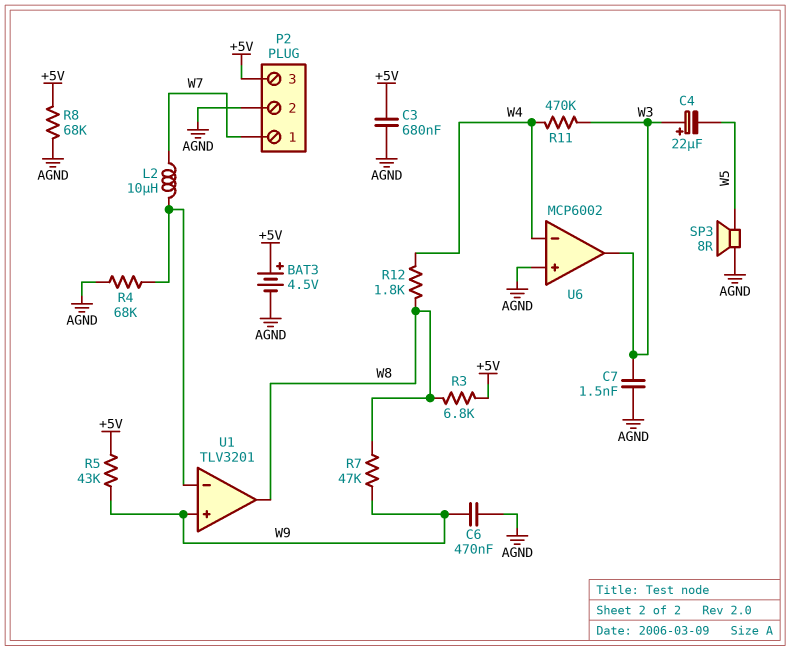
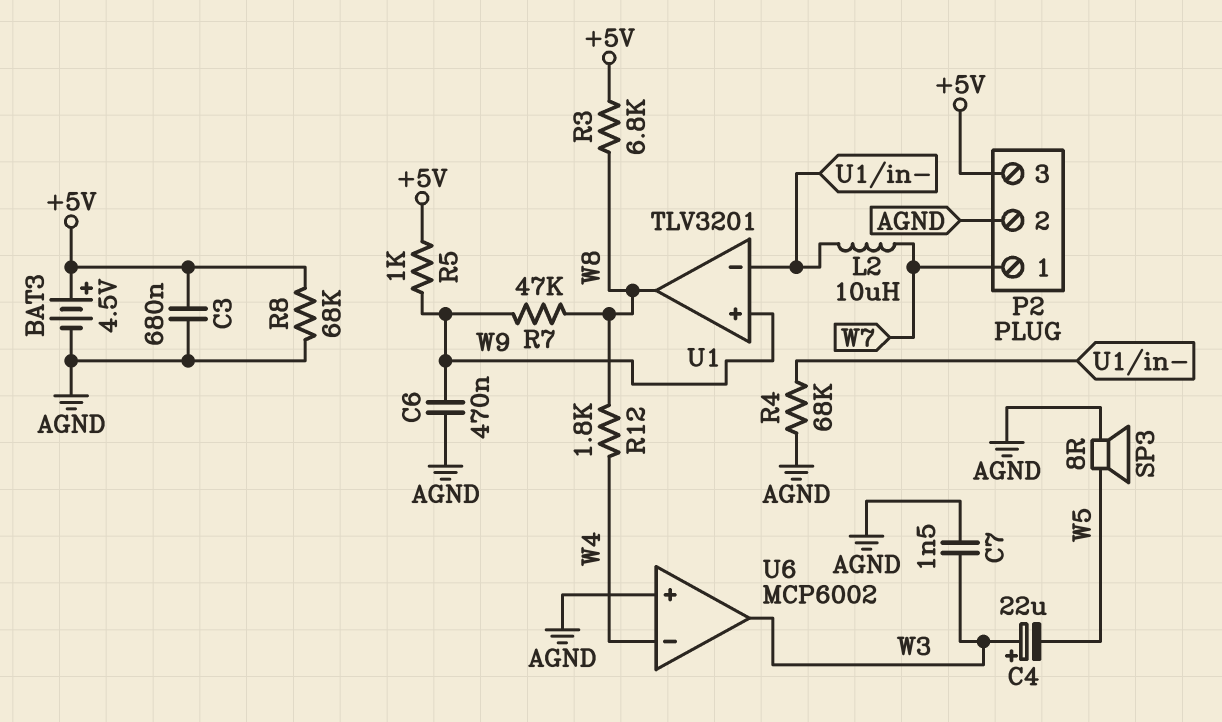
R5: 43k (+5V, W9) -> 1k (+5V, W9)
R11: 470k (W3, W4) -> none

